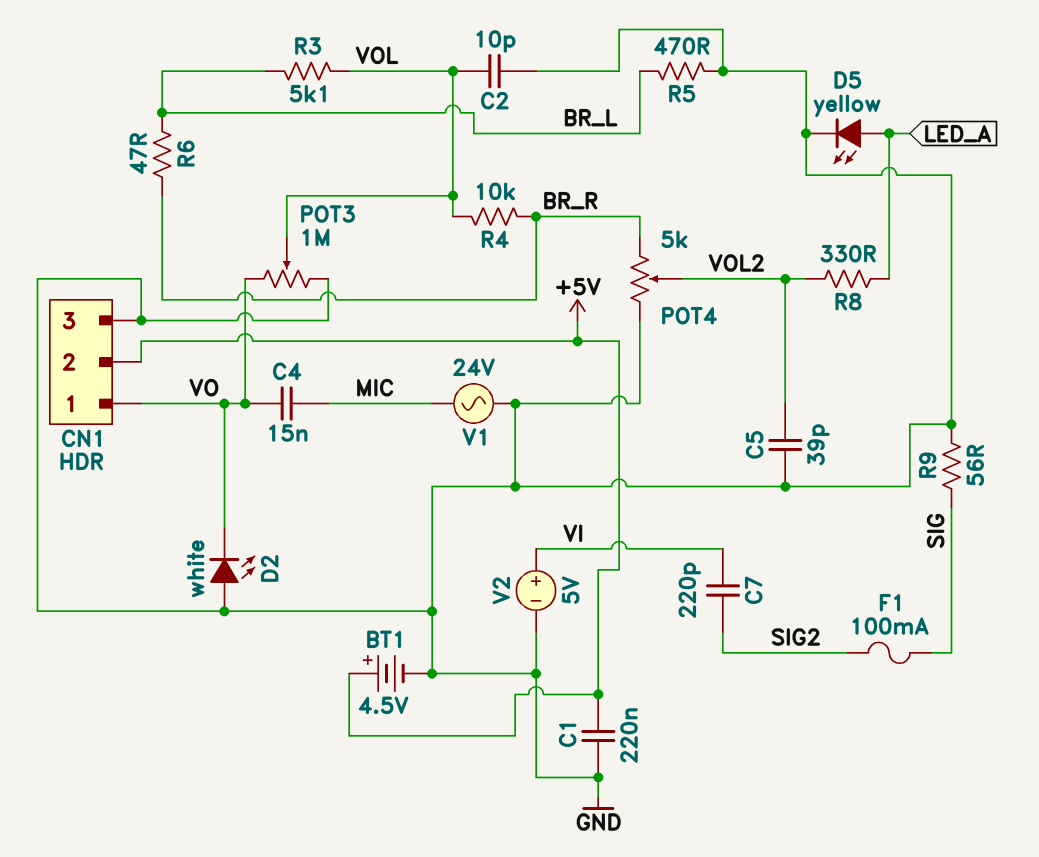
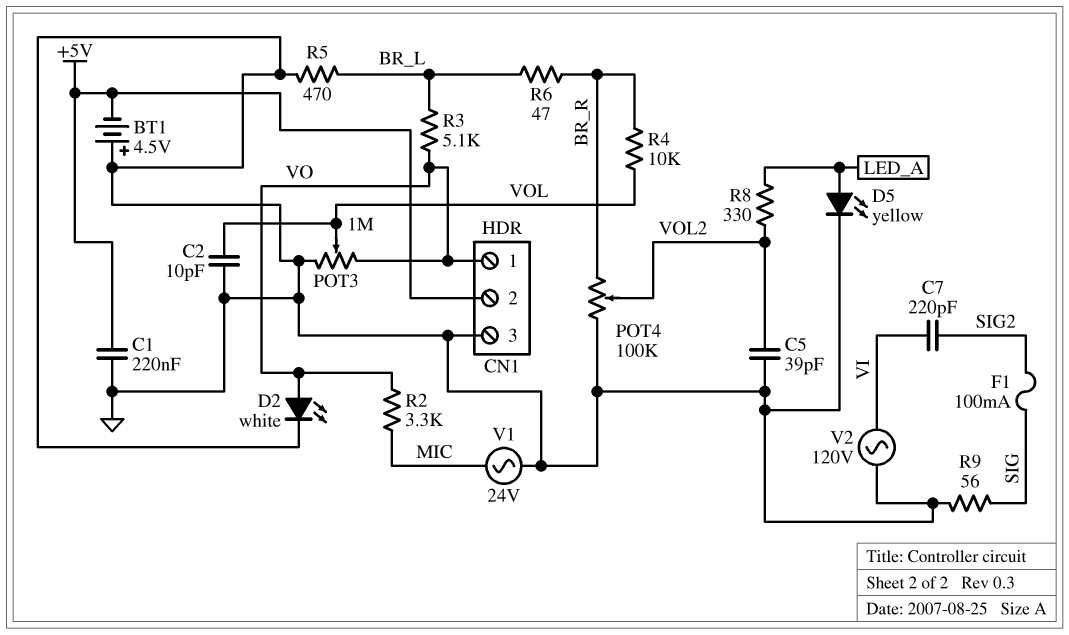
BT1: 4.5V (plus +5V, minus GND) -> 4.5V (plus GND, minus +5V)
C4: 15nF (MIC, VO) -> none
D2: LED white (A GND, K VO) -> LED white (A VO, K GND)
POT4: 5k (BR_R, GND, wiper VOL2) -> 100k (BR_R, GND, wiper VOL2)
R2: none -> 3.3k (MIC, VO)
R3: 5.1k (BR_L, VOL) -> 5.1k (BR_L, VO)
V2: 5V (plus VI, minus GND) -> AC 120V (GND, VI)

